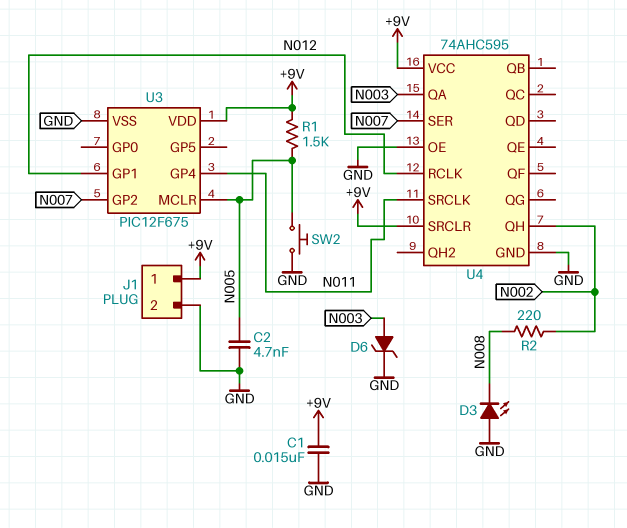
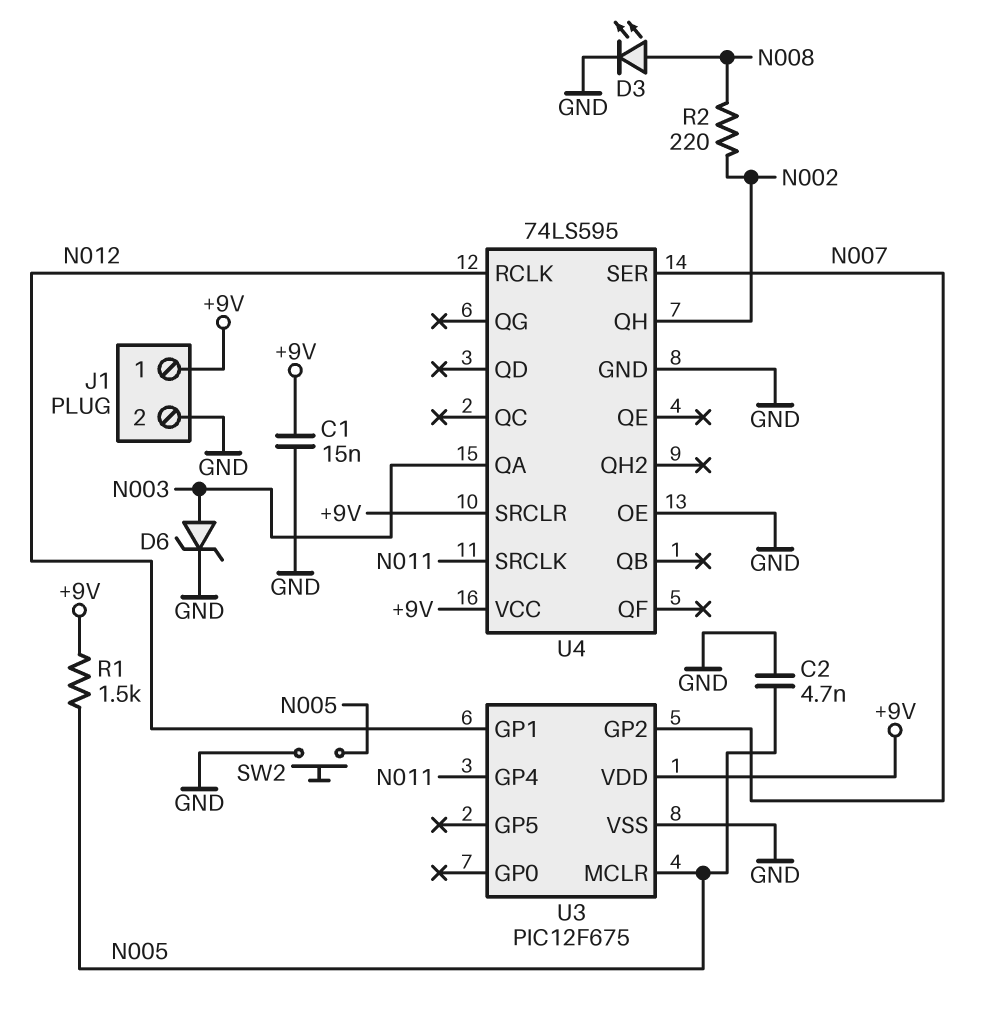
D3: LED (A GND, K N008) -> LED (A N008, K GND)
U4: 74AHC595 -> 74LS595

